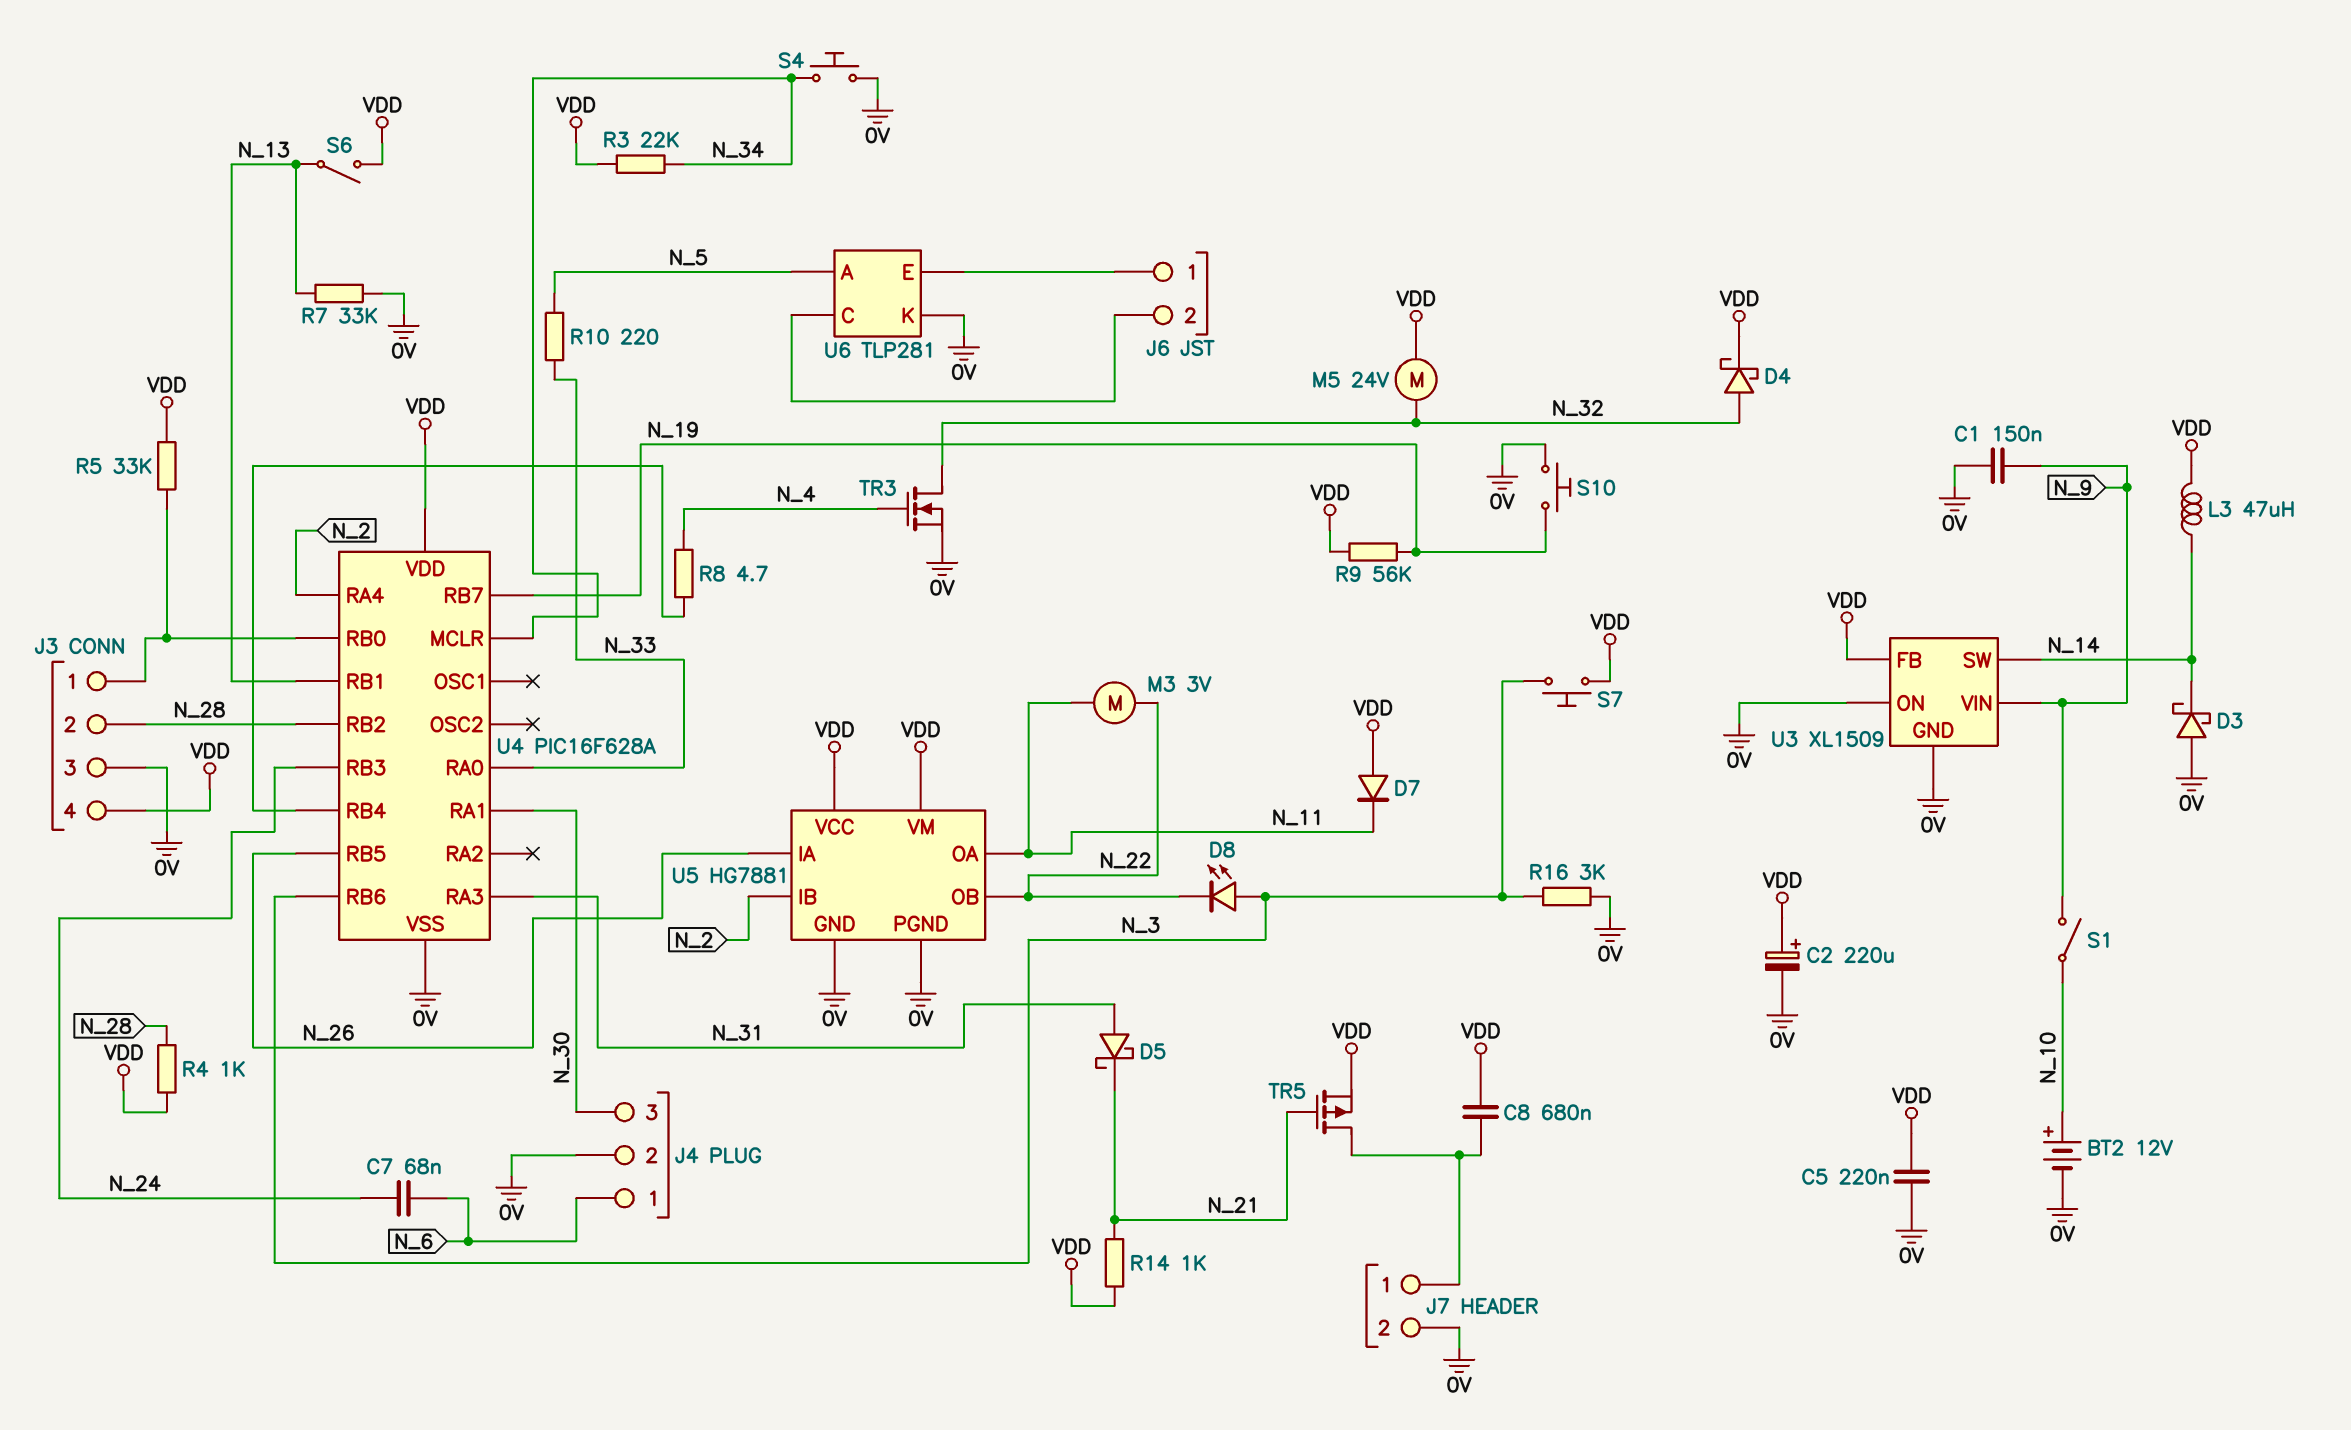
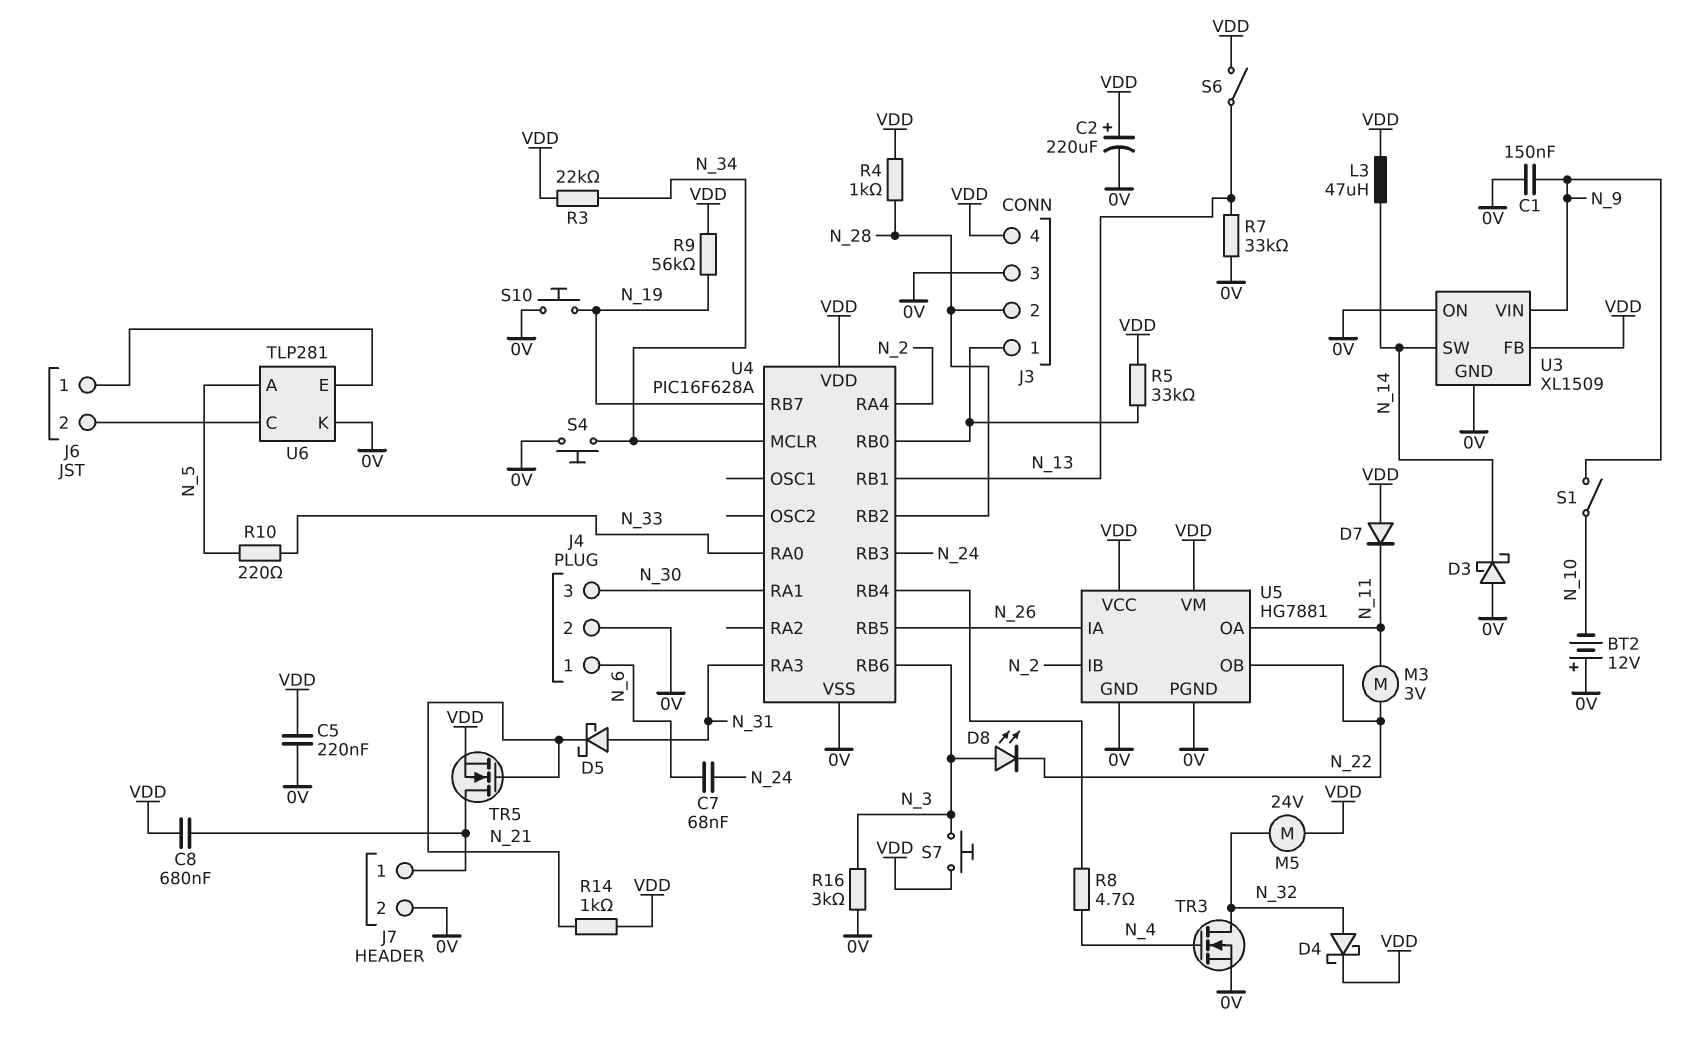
BT2: 12V (plus N_10, minus 0V) -> 12V (plus 0V, minus N_10)
TR5: PMOS (G N_21, D J7/1, S VDD) -> NMOS (G N_21, D J7/1, S VDD)

